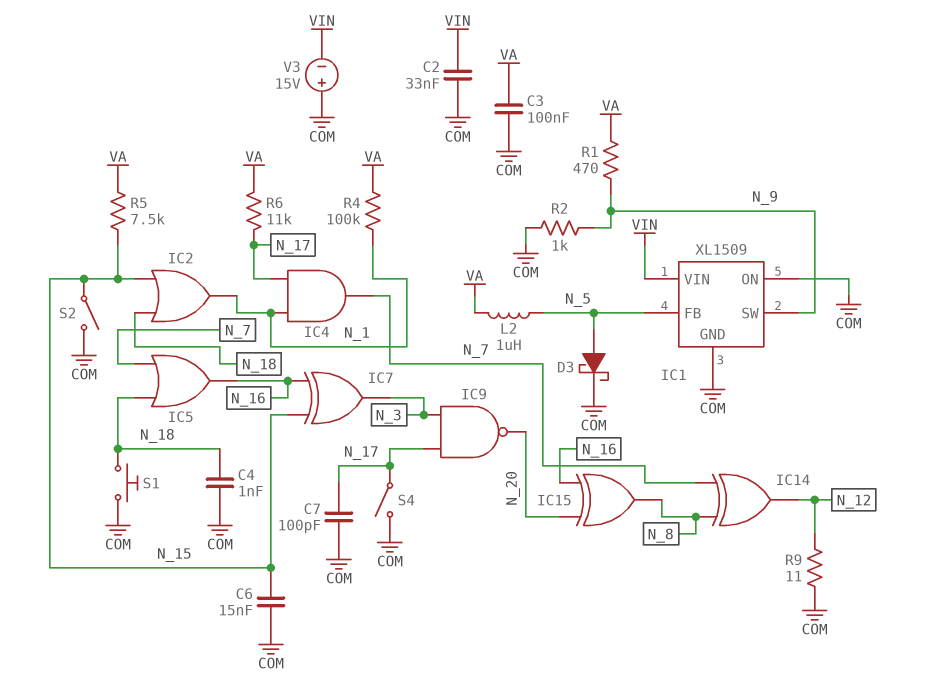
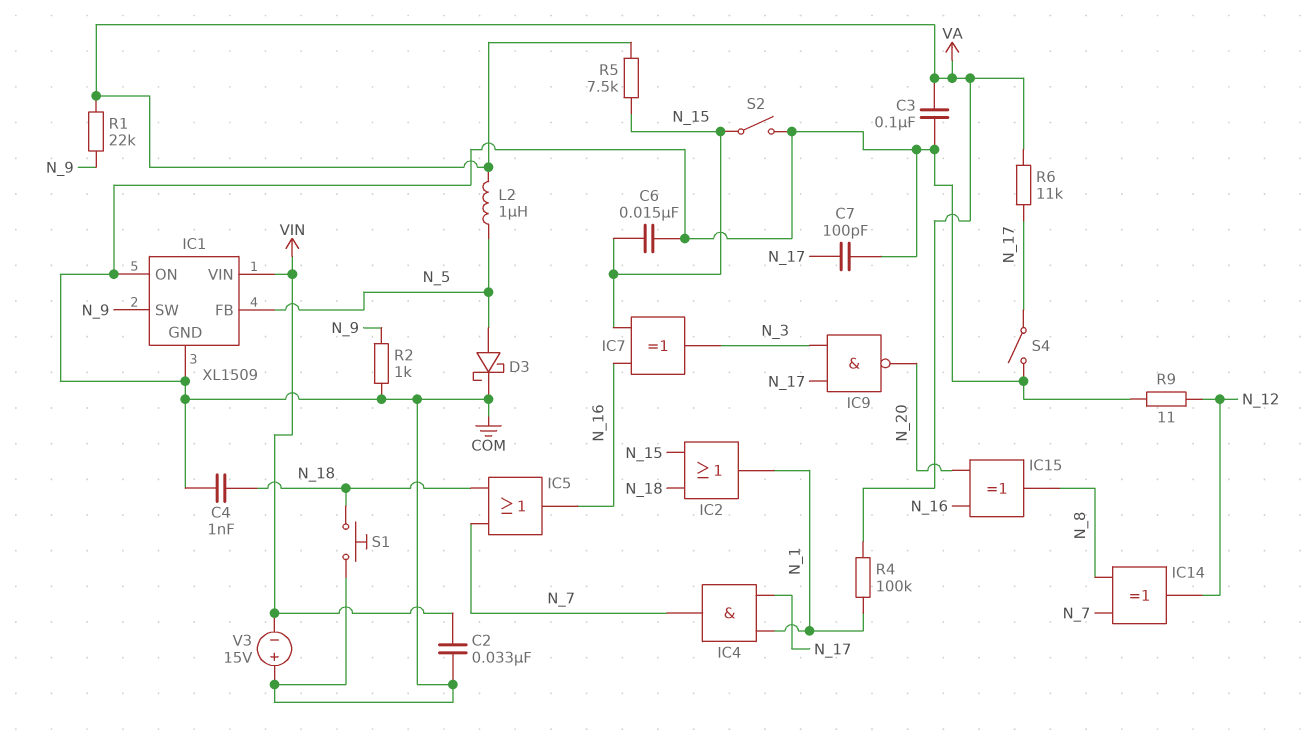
R1: 470 (N_9, VA) -> 22k (N_9, VA)

